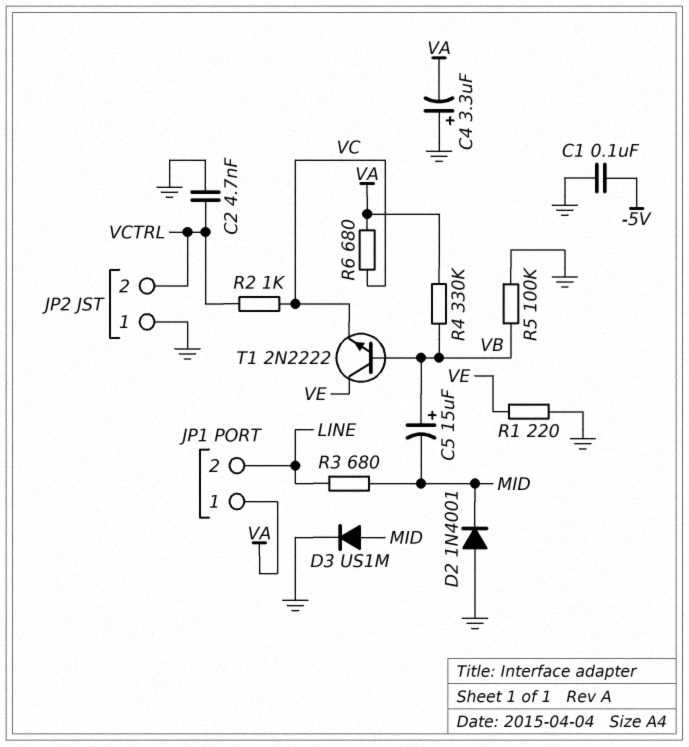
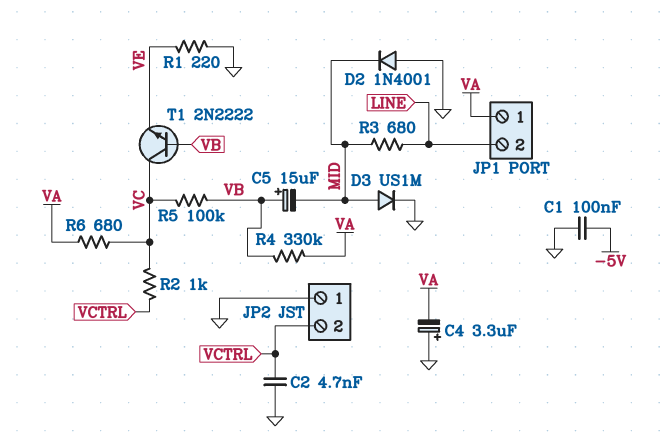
R5: 100k (GND, VB) -> 100k (VB, VC)
T1: NPN 2N2222 (B VB, C VE, E VC) -> NPN 2N2222 (B VB, C VC, E VE)

